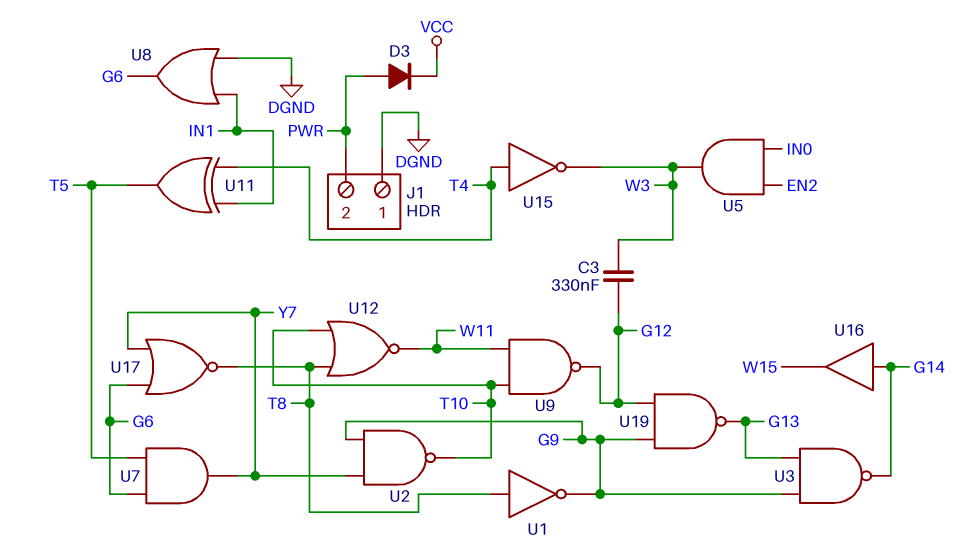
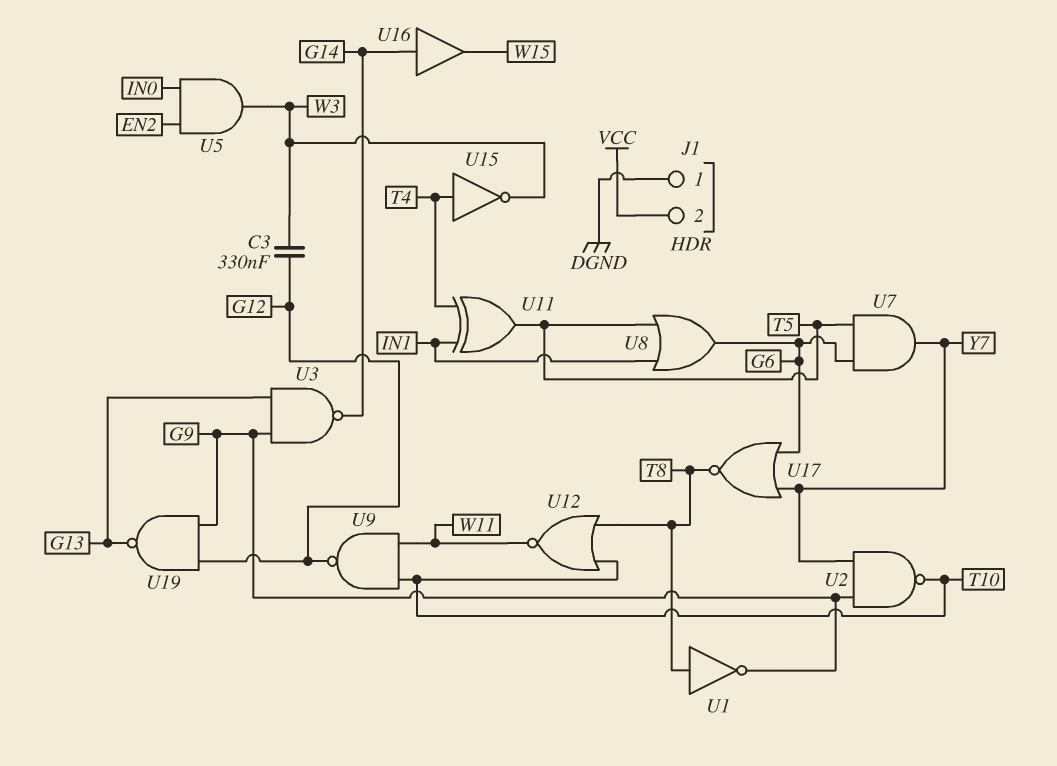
D3: diode (A PWR, K VCC) -> none
J1 pin 2: PWR -> VCC
U8: OR (in DGND, in IN1, out G6) -> OR (in IN1, in T5, out G6)

